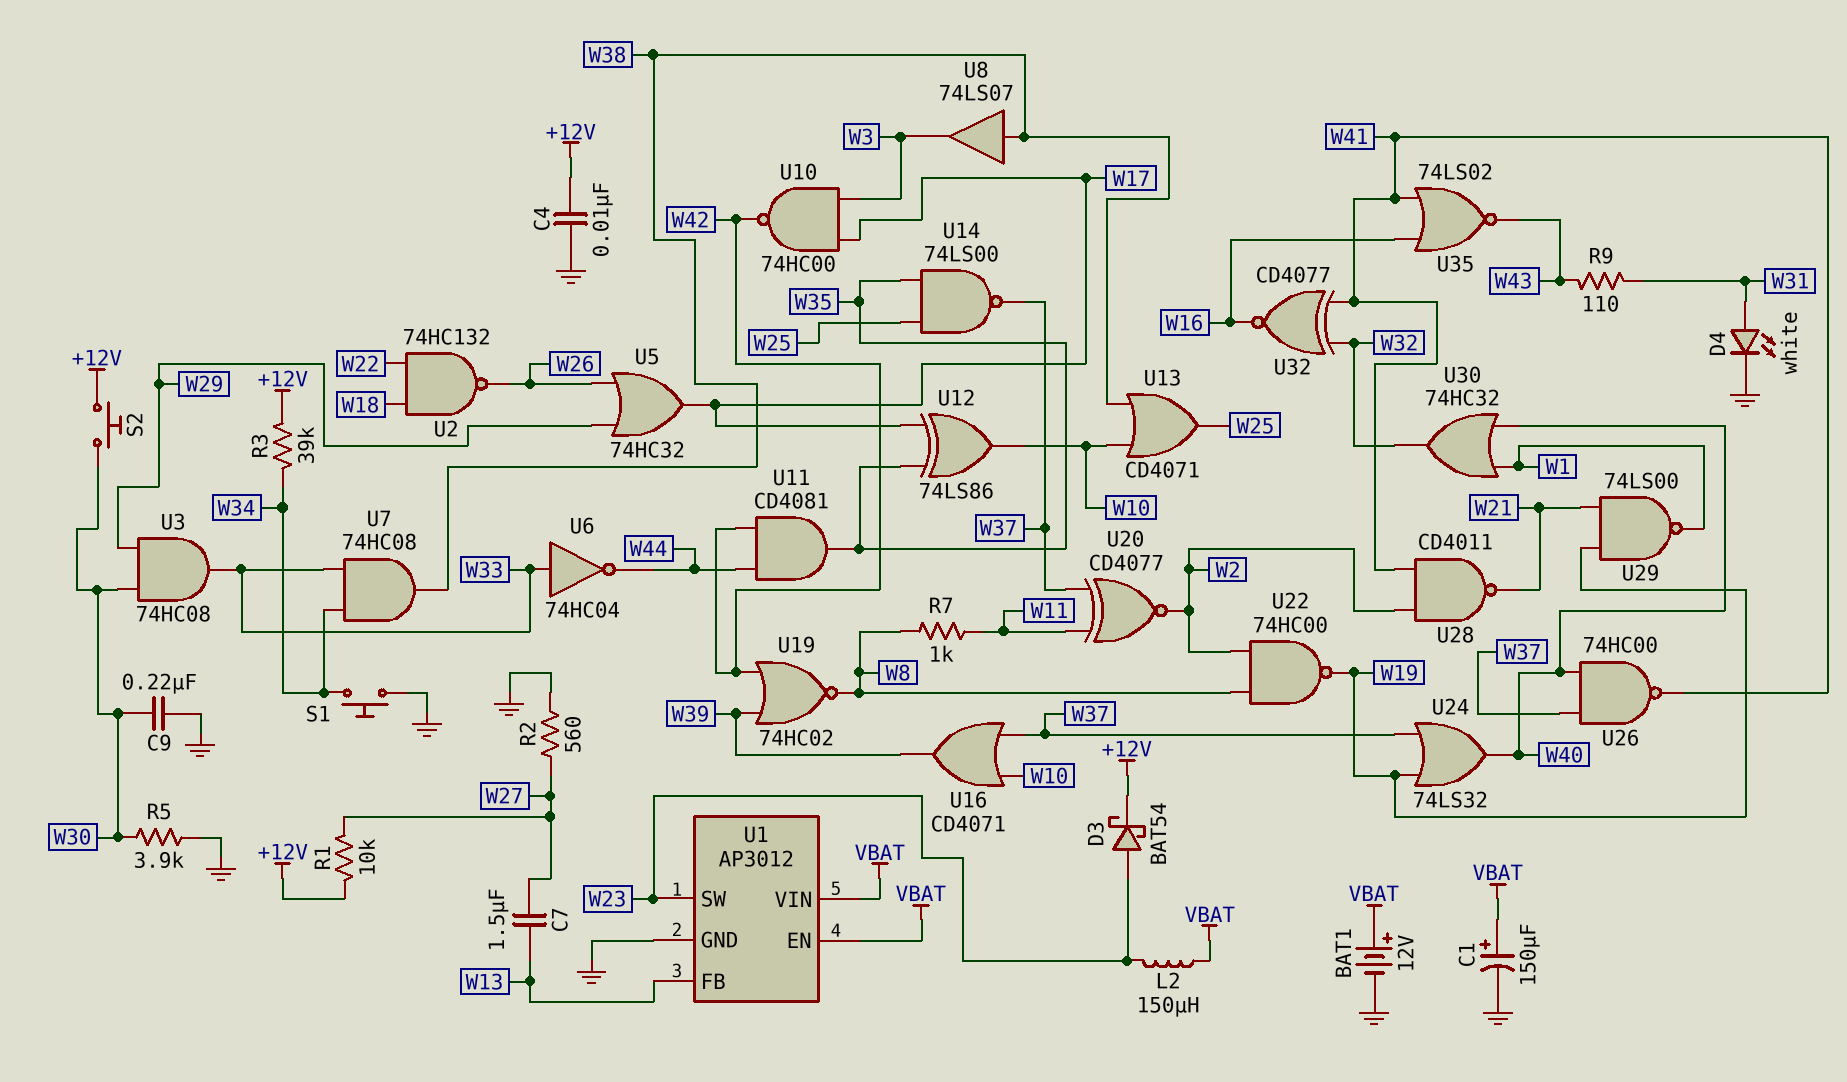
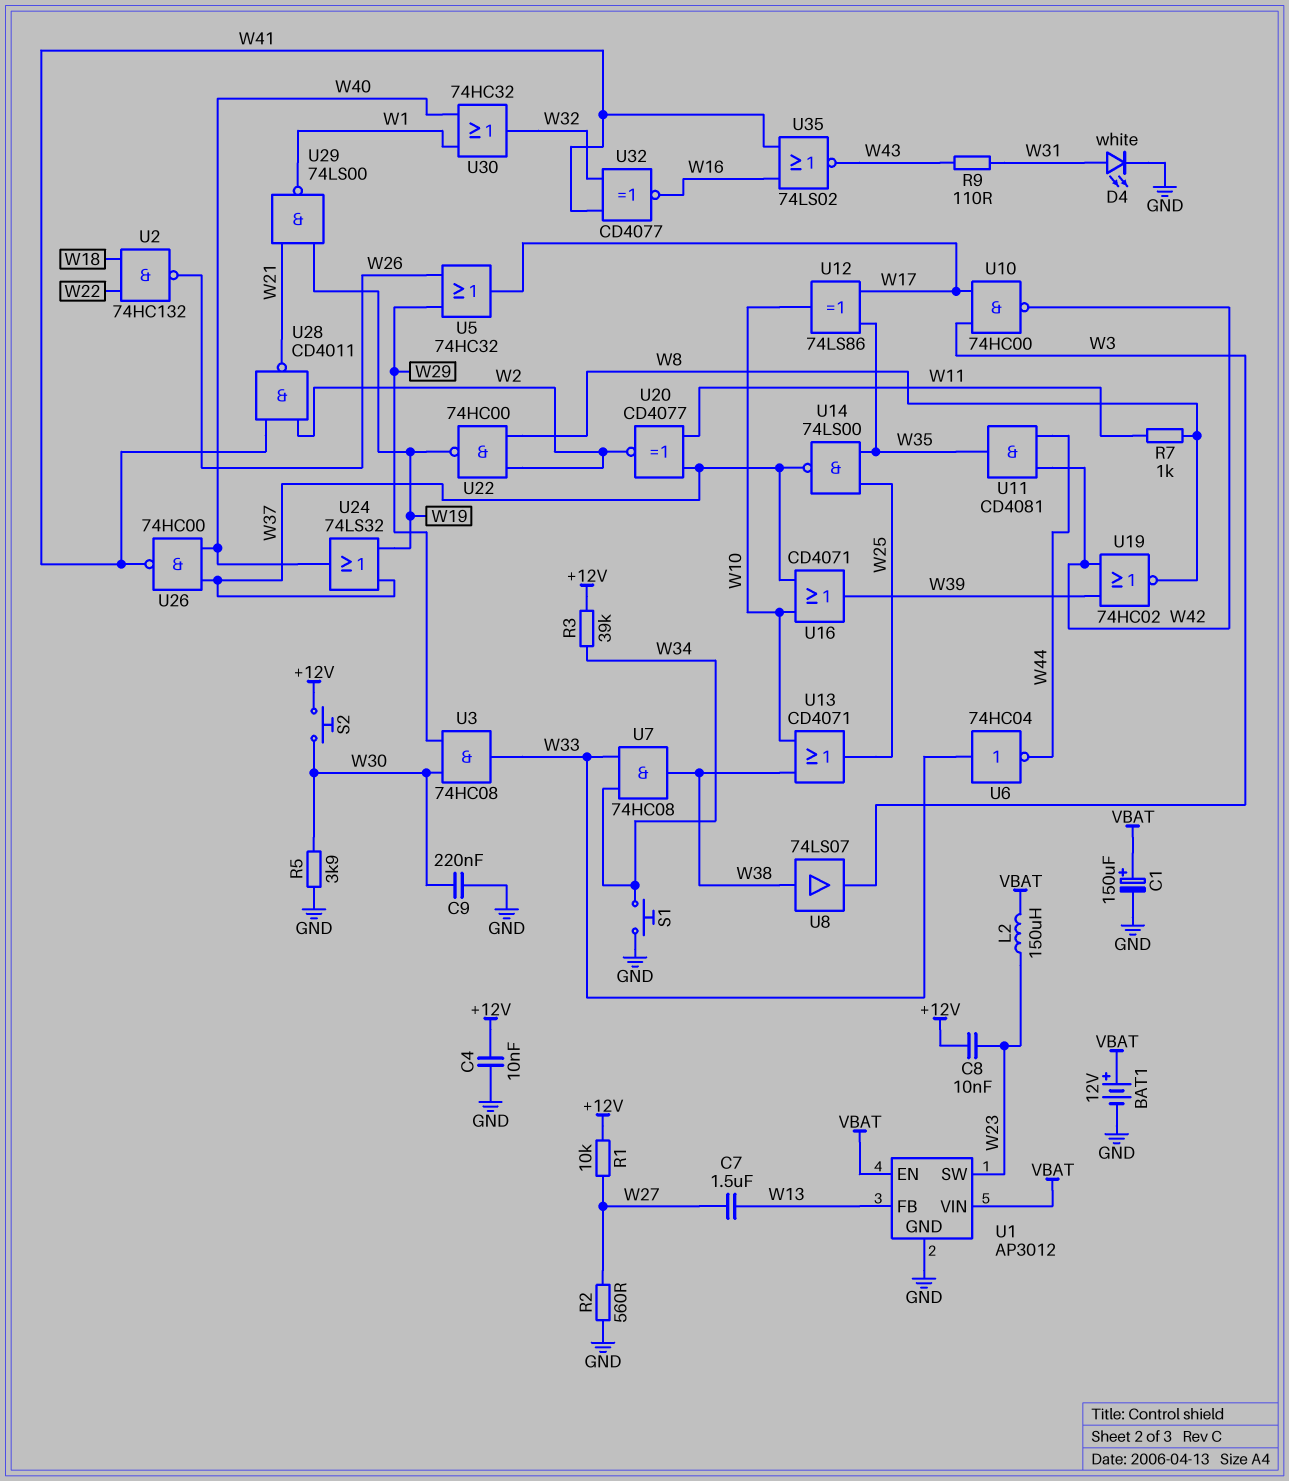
C8: none -> 10nF (+12V, W23)
D3: schottky BAT54 (A W23, K +12V) -> none

